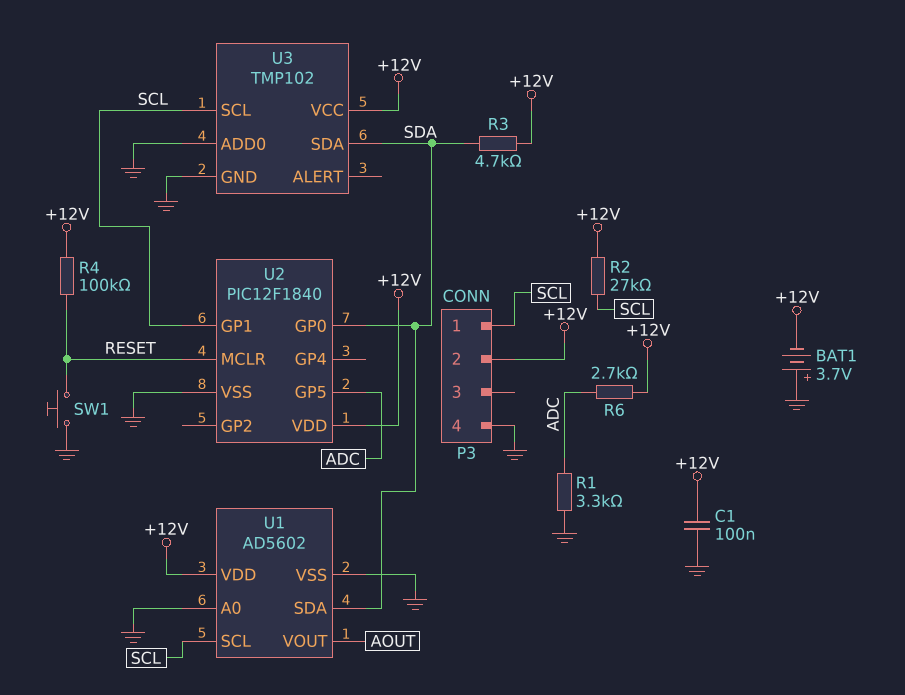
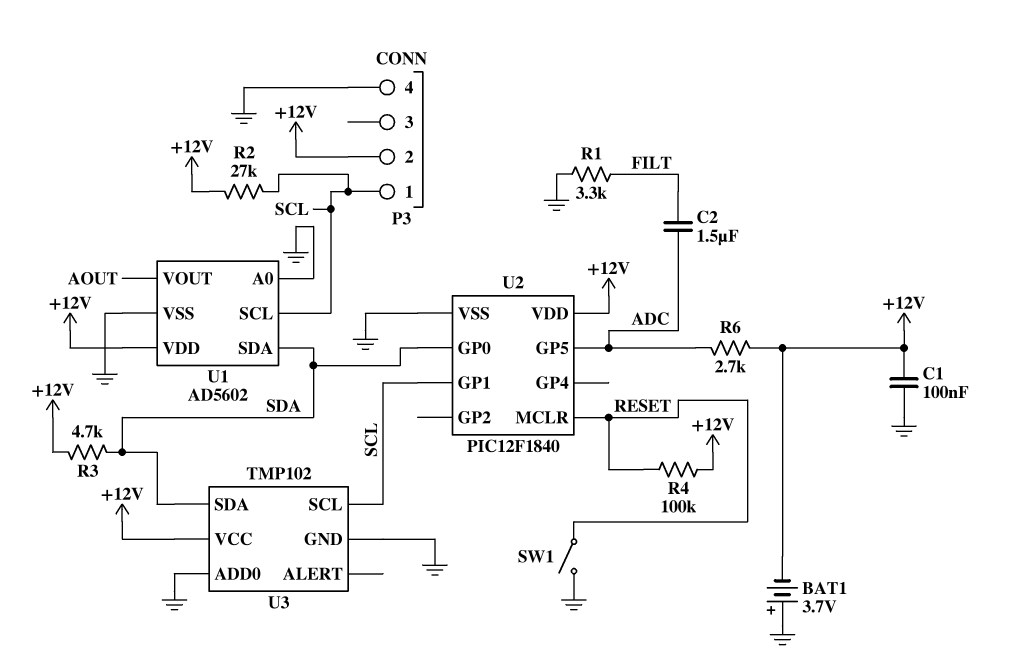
C2: none -> 1.5uF (ADC, FILT)
R1: 3.3k (ADC, GND) -> 3.3k (FILT, GND)
SW1: button (GND, RESET) -> switch (GND, RESET)

